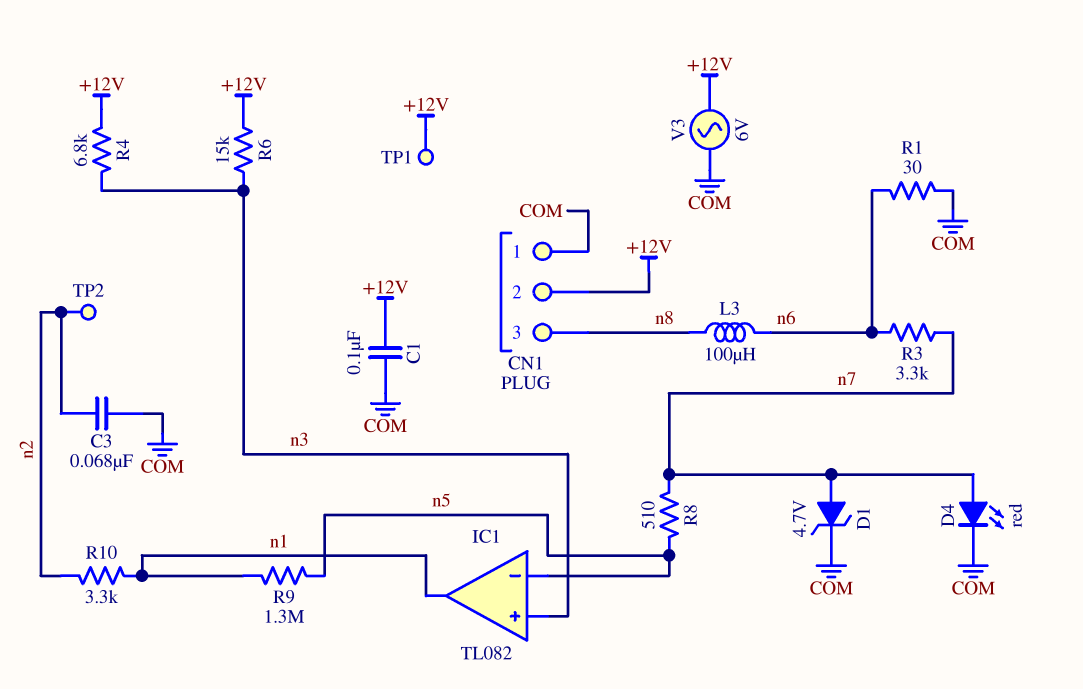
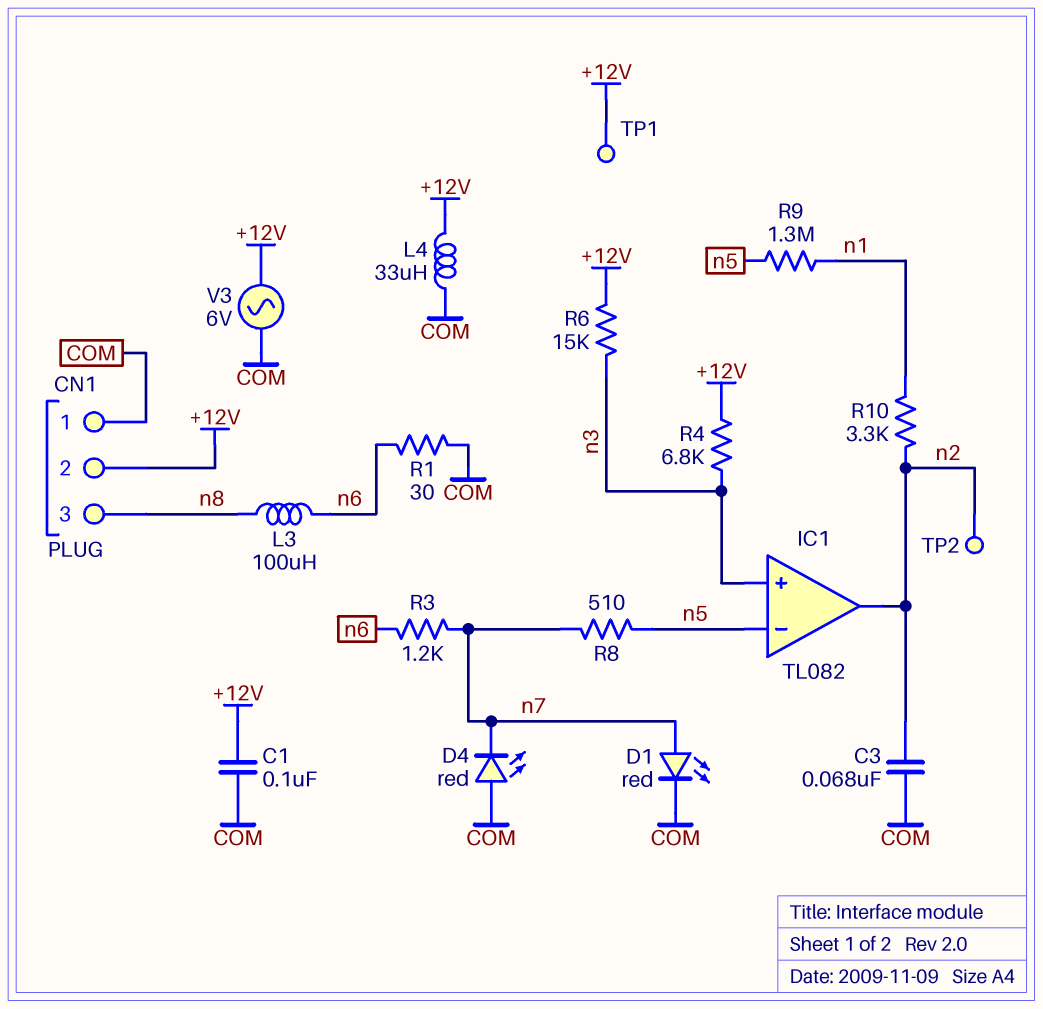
D1: zener 4.7V (A n7, K COM) -> LED red (A n7, K COM)
D4: LED red (A n7, K COM) -> LED red (A COM, K n7)
IC1 pin out: n1 -> n2
L4: none -> 33uH (+12V, COM)
R3: 3.3k (n6, n7) -> 1.2k (n6, n7)

